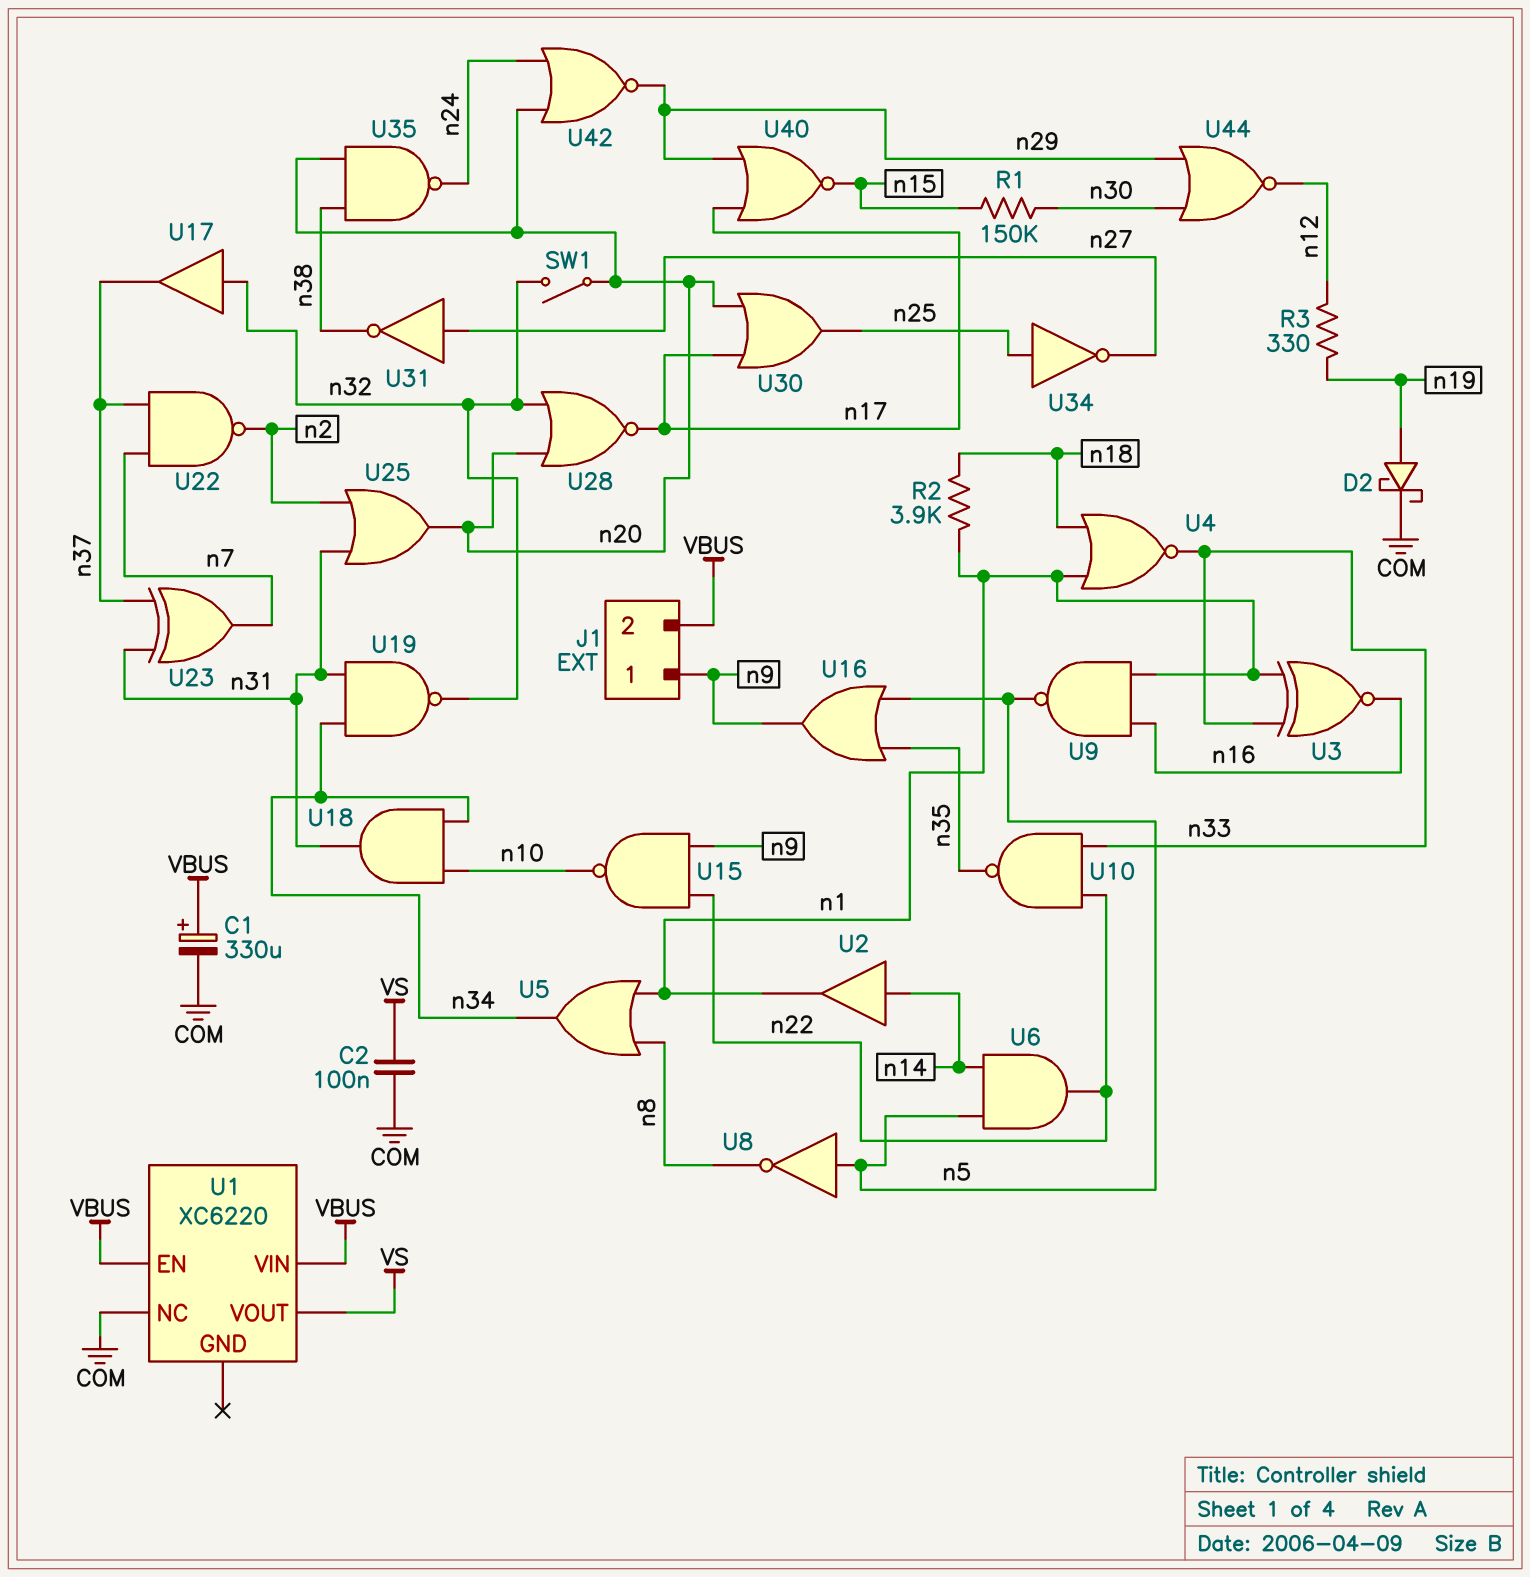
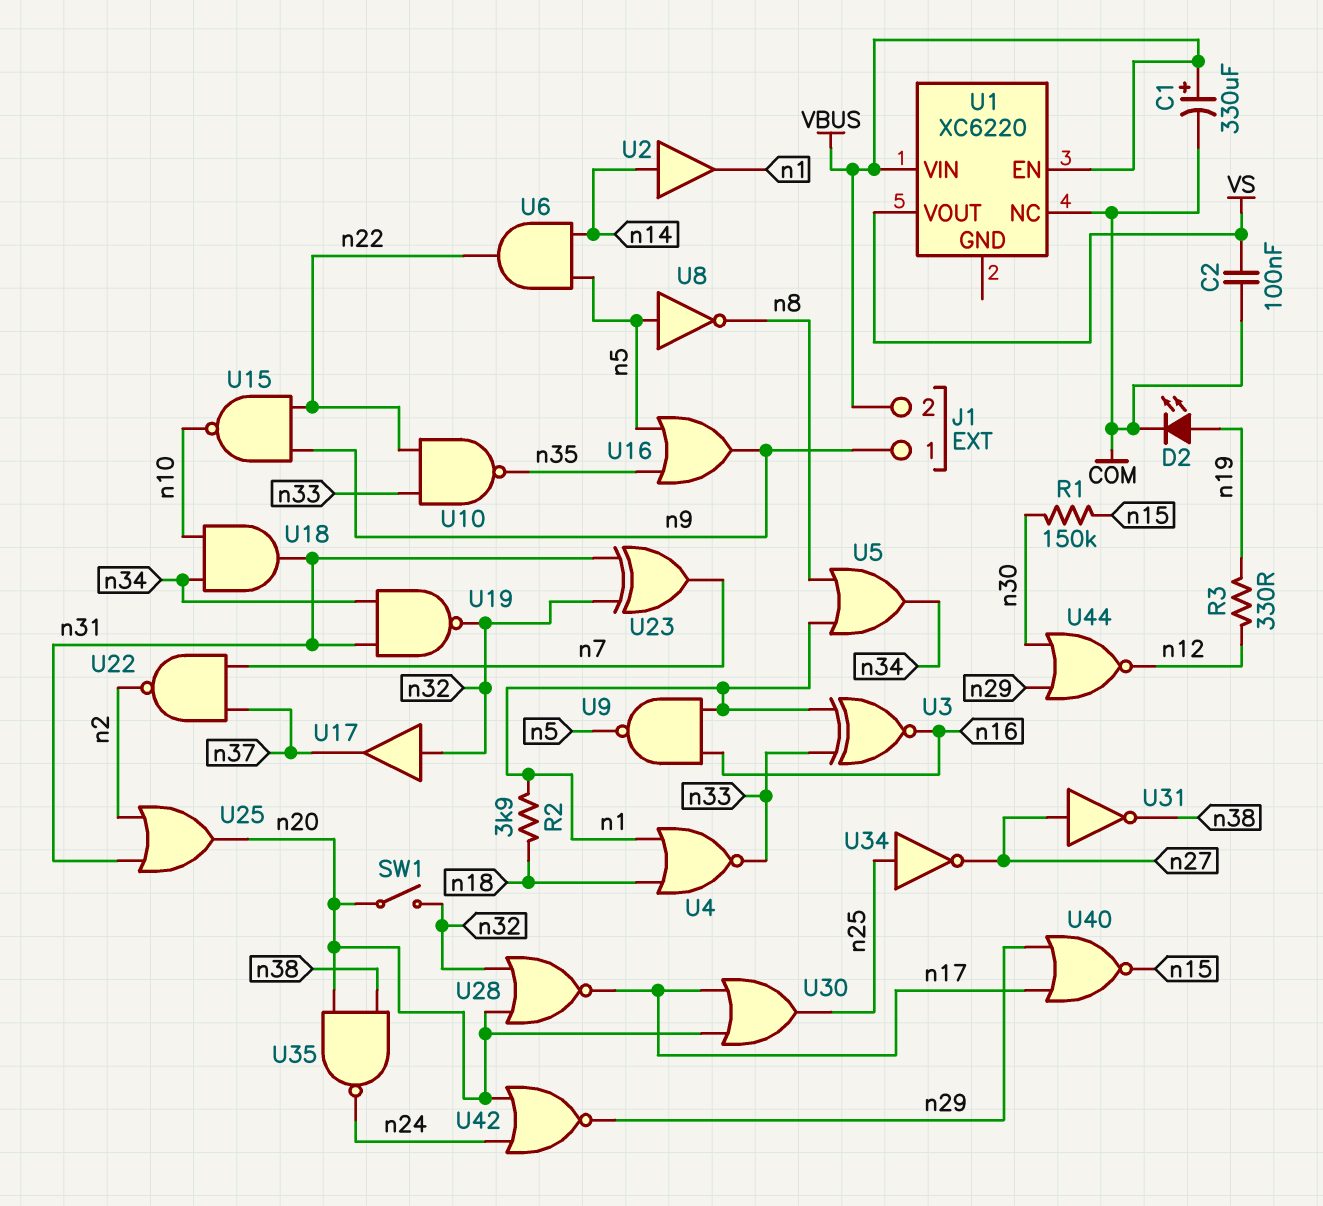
D2: schottky (A n19, K COM) -> LED (A n19, K COM)
U23: XOR (in n31, in n37, out n7) -> XOR (in n31, in n32, out n7)

